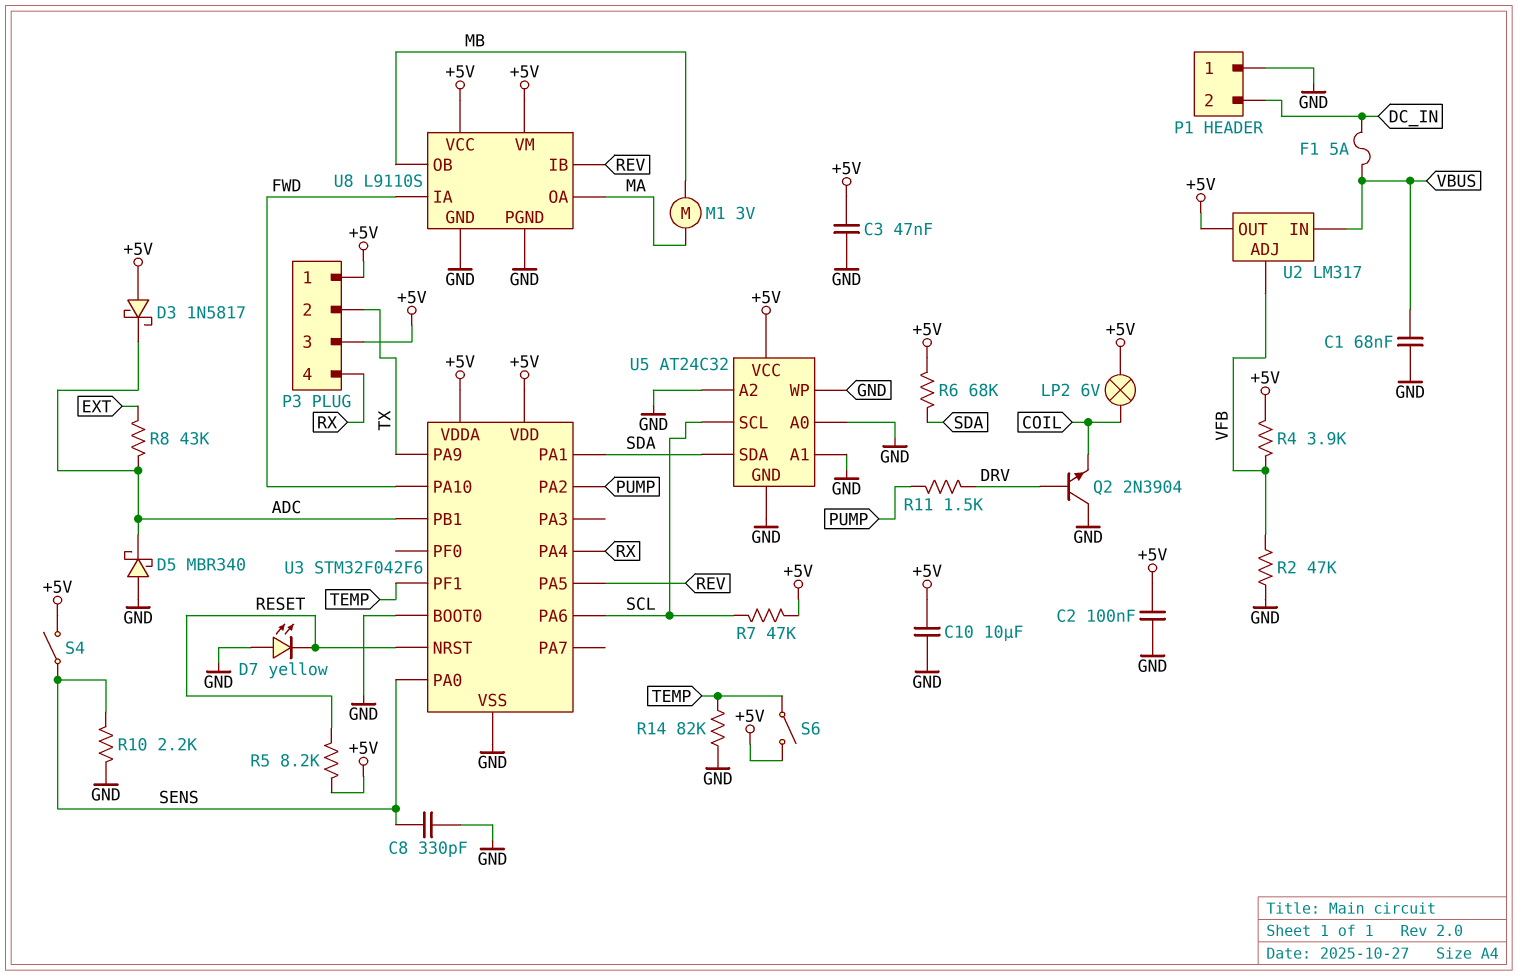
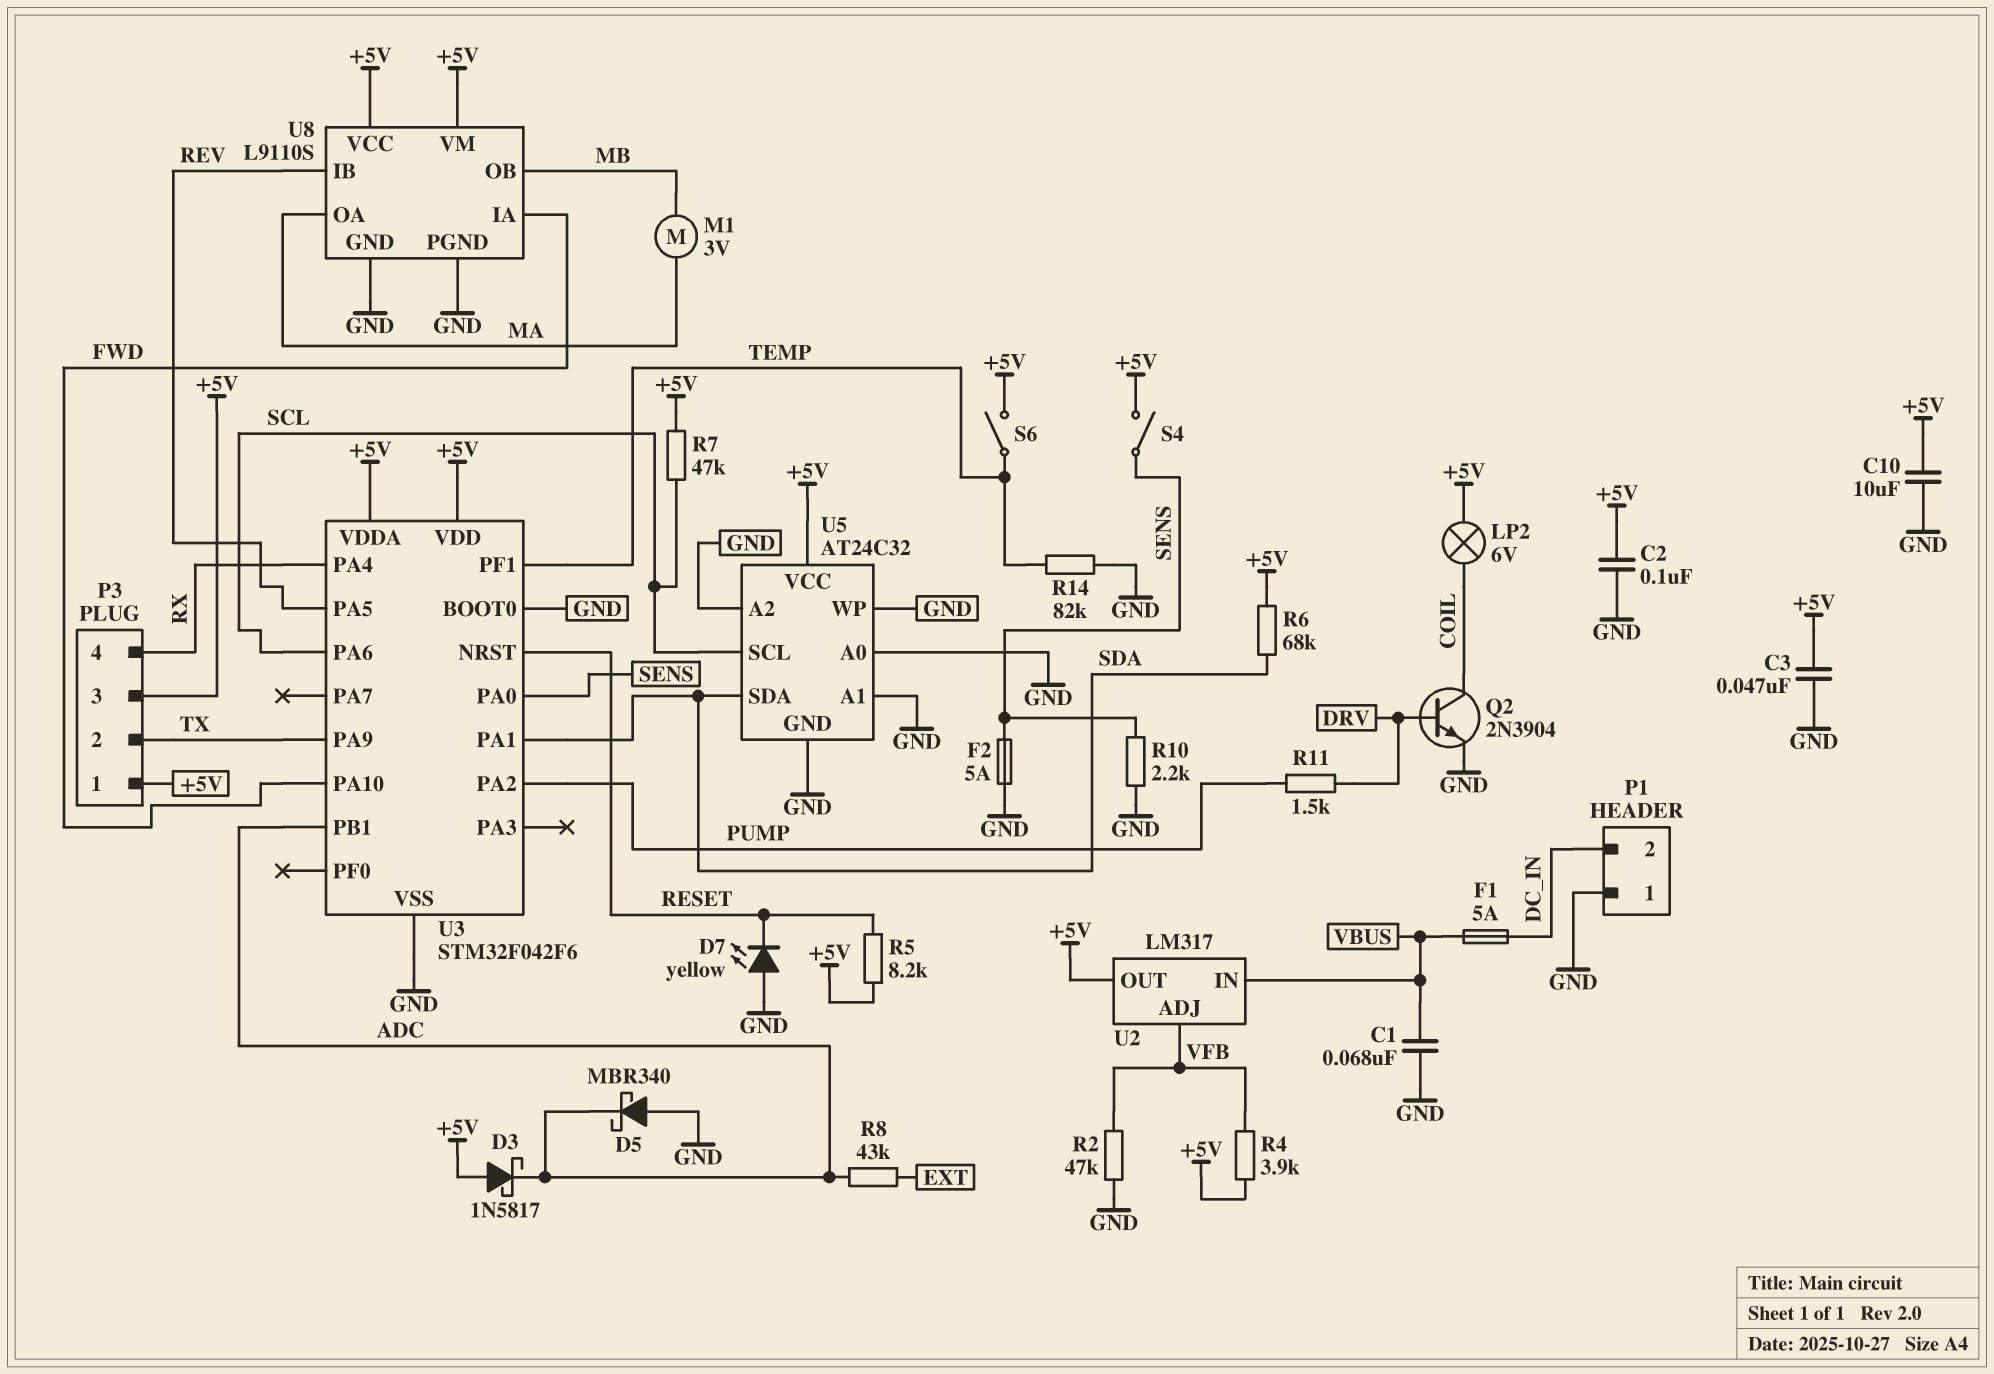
C8: 330pF (GND, SENS) -> none
F2: none -> 5A (GND, SENS)
Q2: NPN 2N3904 (B DRV, C GND, E COIL) -> NPN 2N3904 (B DRV, C COIL, E GND)

